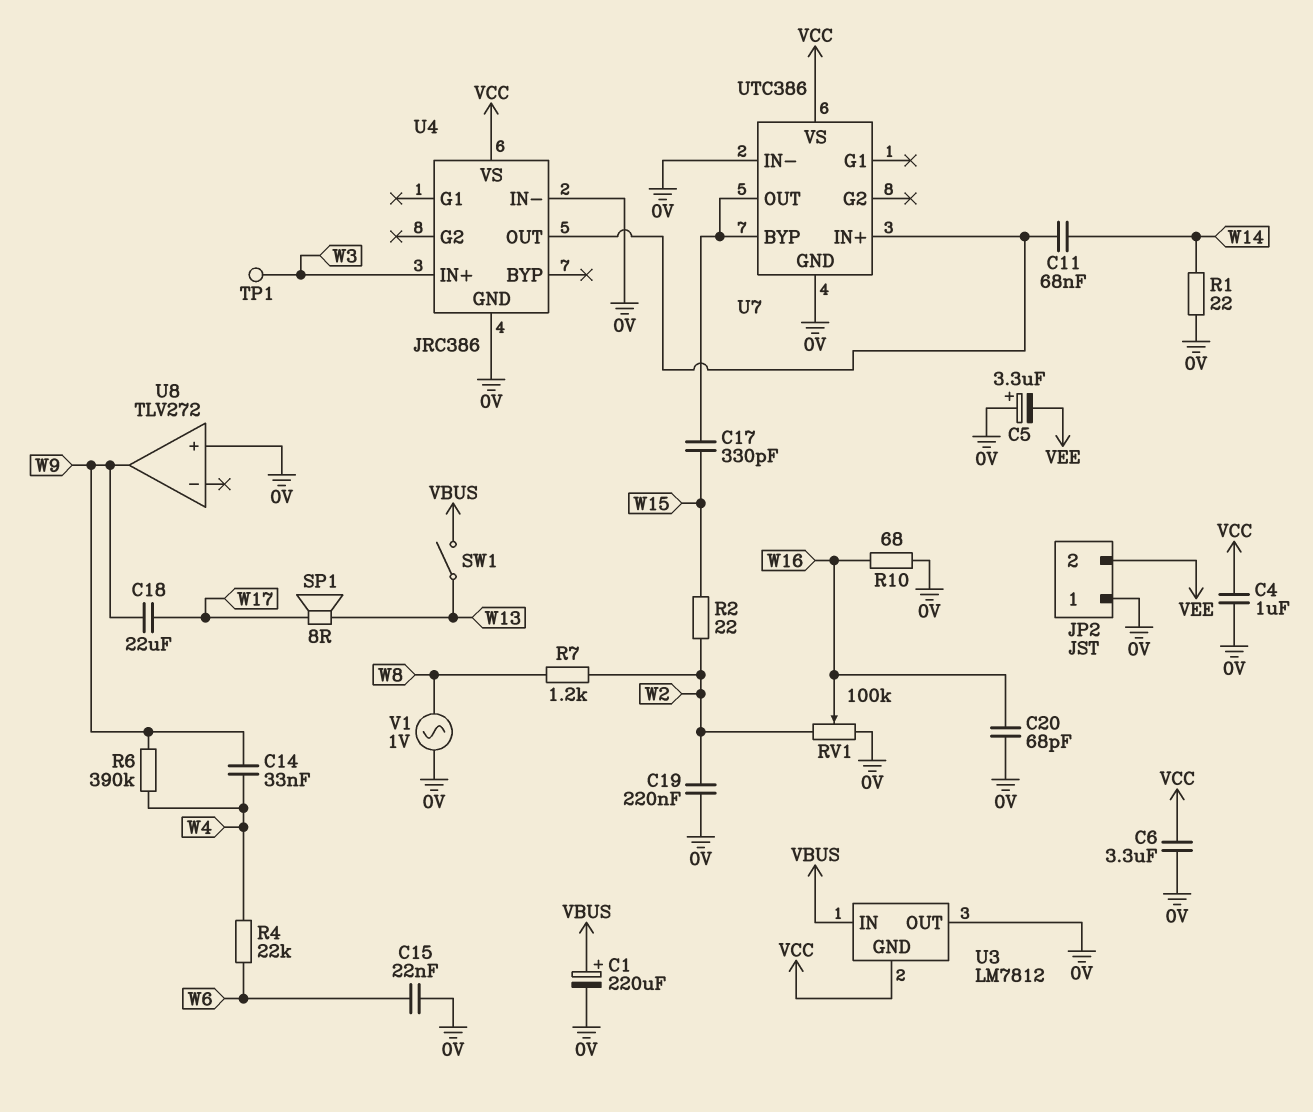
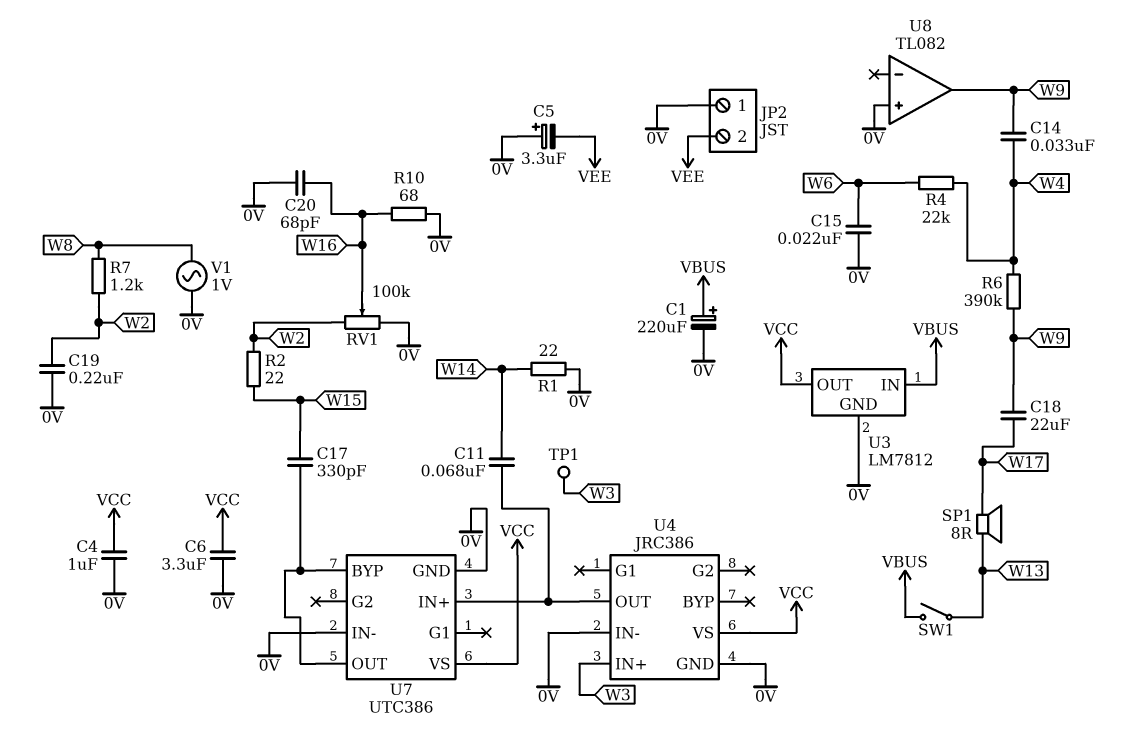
U3 pin GND: VCC -> 0V
U3 pin OUT: 0V -> VCC
U8: TLV272 -> TL082

